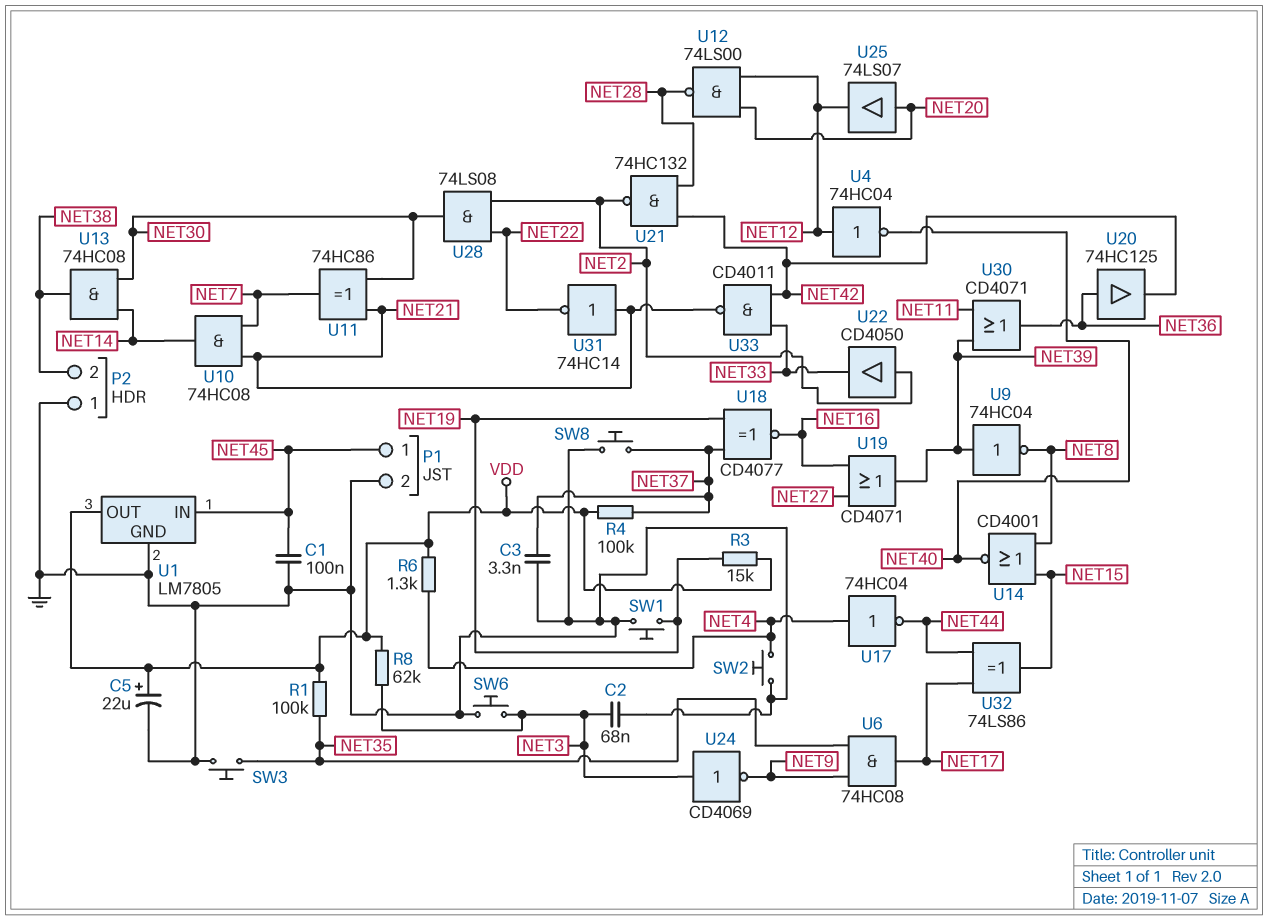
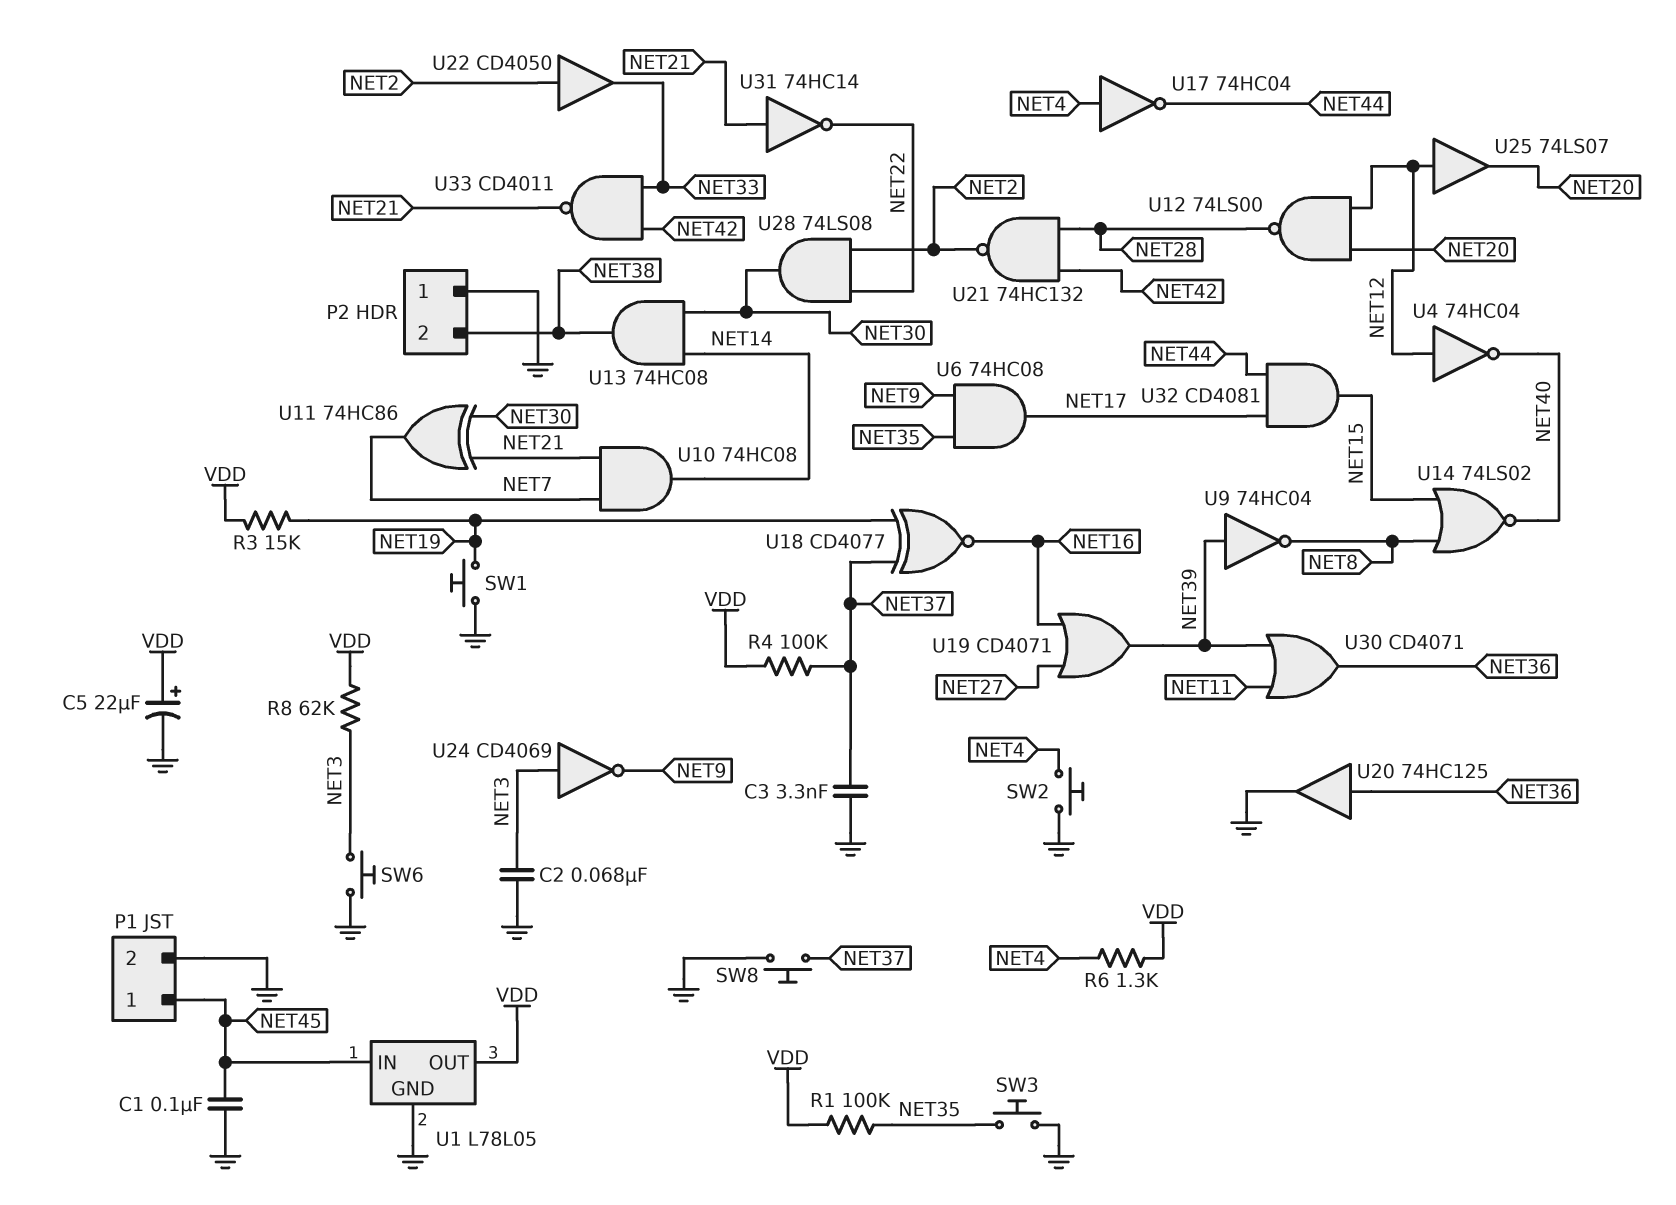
U1: LM7805 -> L78L05
U14: NOR CD4001 (in NET8, in NET15, out NET40) -> NOR 74LS02 (in NET8, in NET15, out NET40)
U20: buffer 74HC125 (in NET36, out NET42) -> buffer 74HC125 (in NET36, out GND)
U25: buffer 74LS07 (in NET20, out NET12) -> buffer 74LS07 (in NET12, out NET20)
U32: XOR 74LS86 (in NET17, in NET44, out NET15) -> AND CD4081 (in NET17, in NET44, out NET15)

